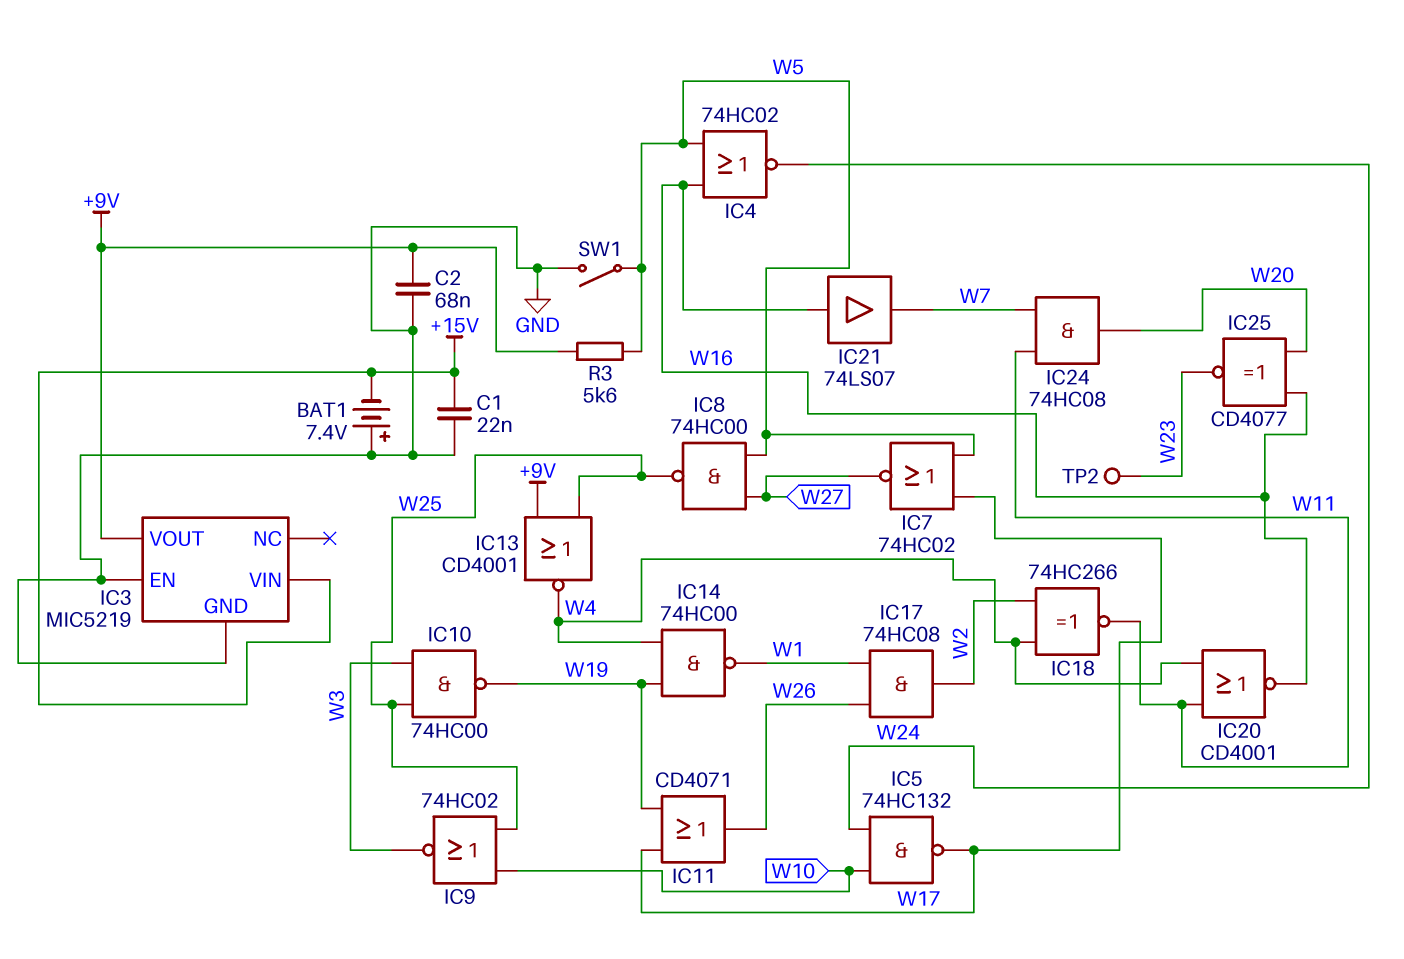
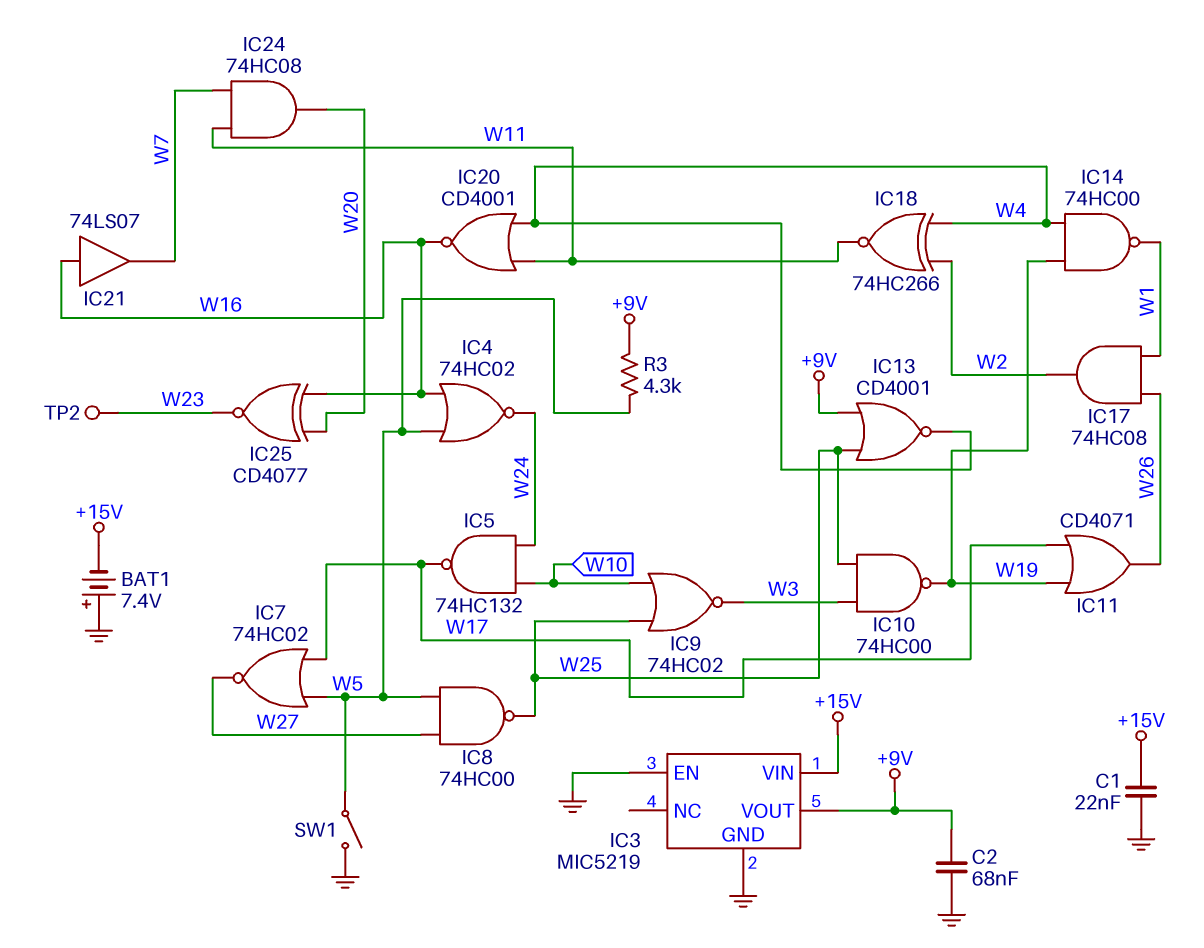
R3: 5.6k (+9V, W5) -> 4.3k (+9V, W5)

